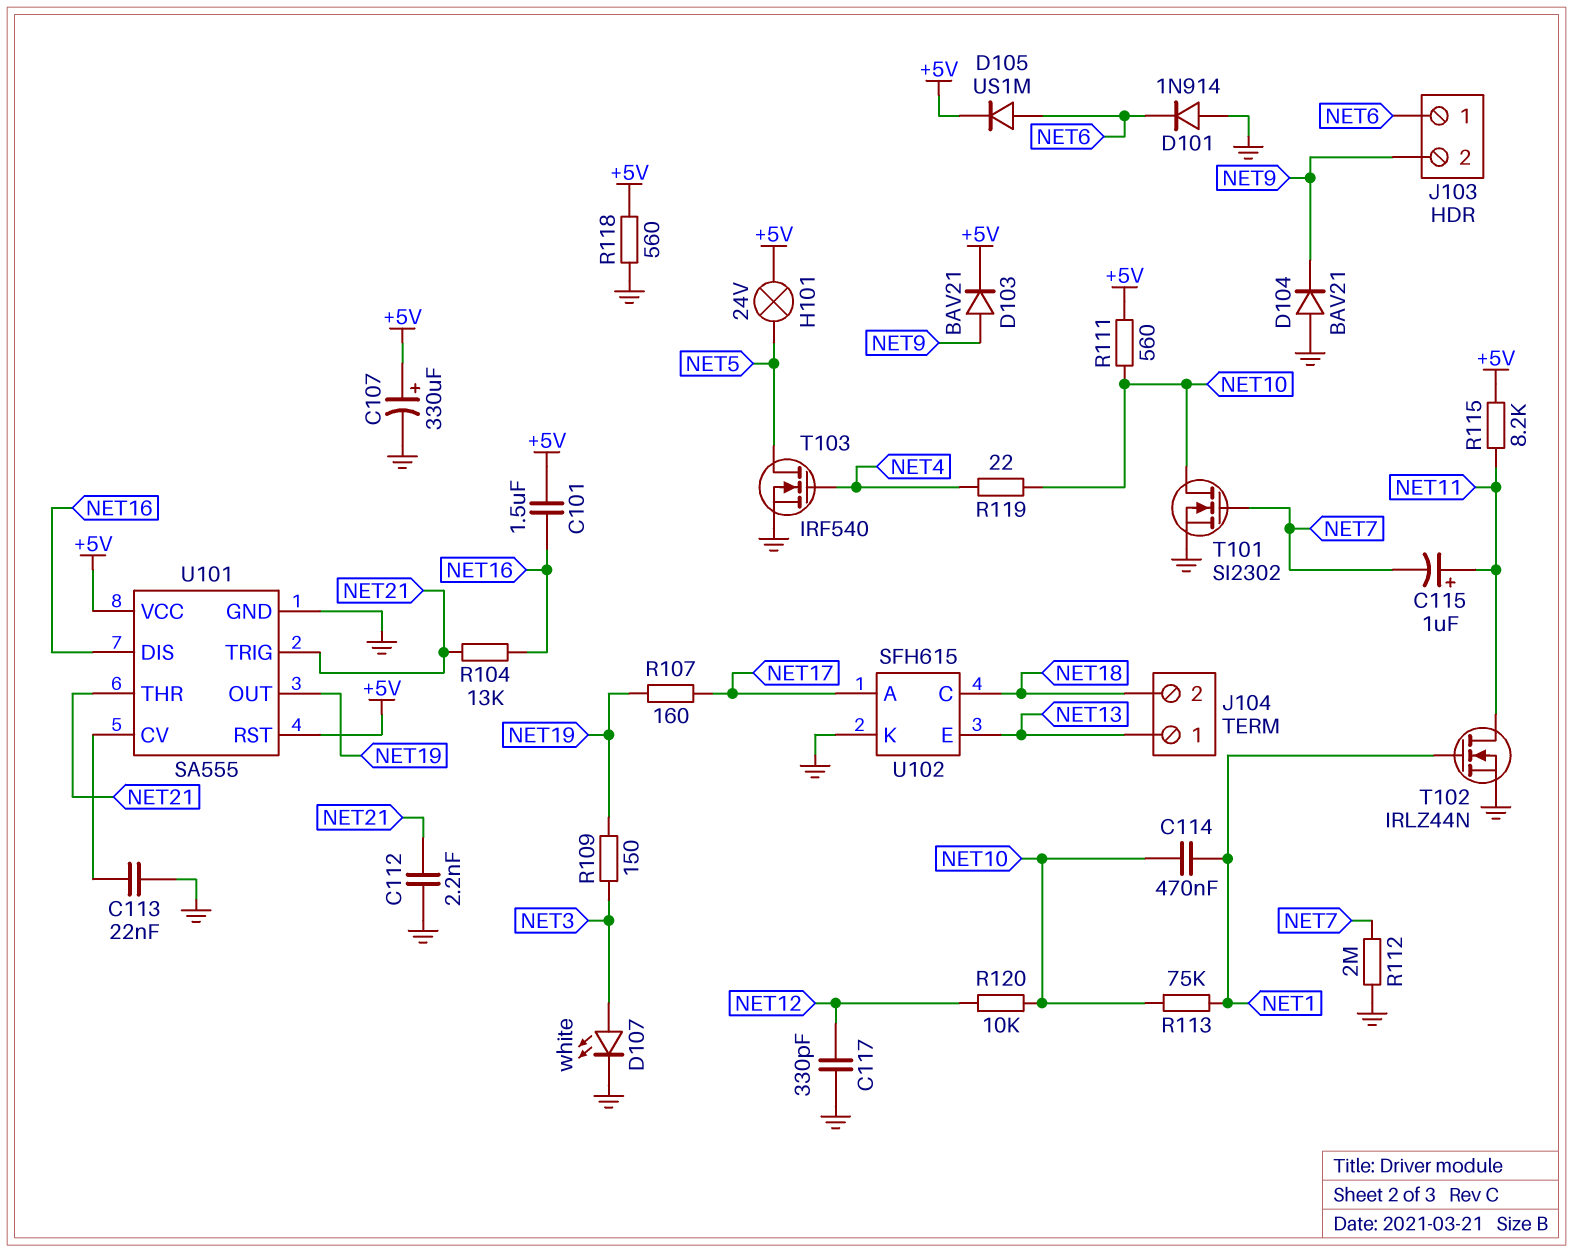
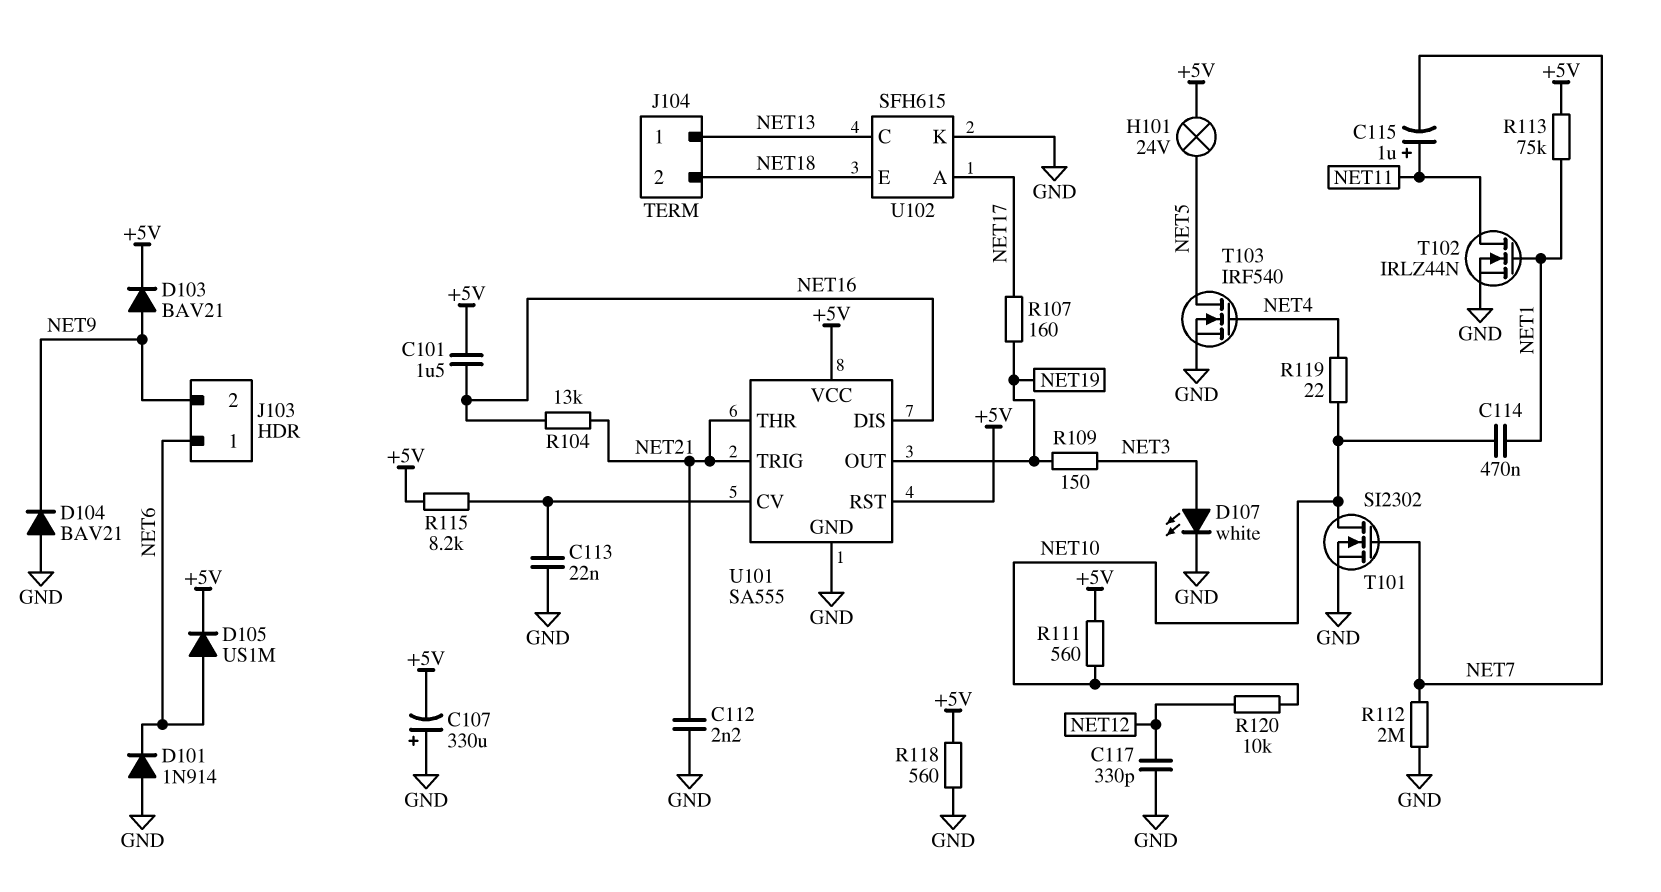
C107: 330uF (plus +5V, minus GND) -> 330uF (plus GND, minus +5V)
R113: 75k (NET1, NET10) -> 75k (+5V, NET1)
R115: 8.2k (+5V, NET11) -> 8.2k (+5V, U101/CV)
U102 pin C: NET18 -> NET13
U102 pin E: NET13 -> NET18

